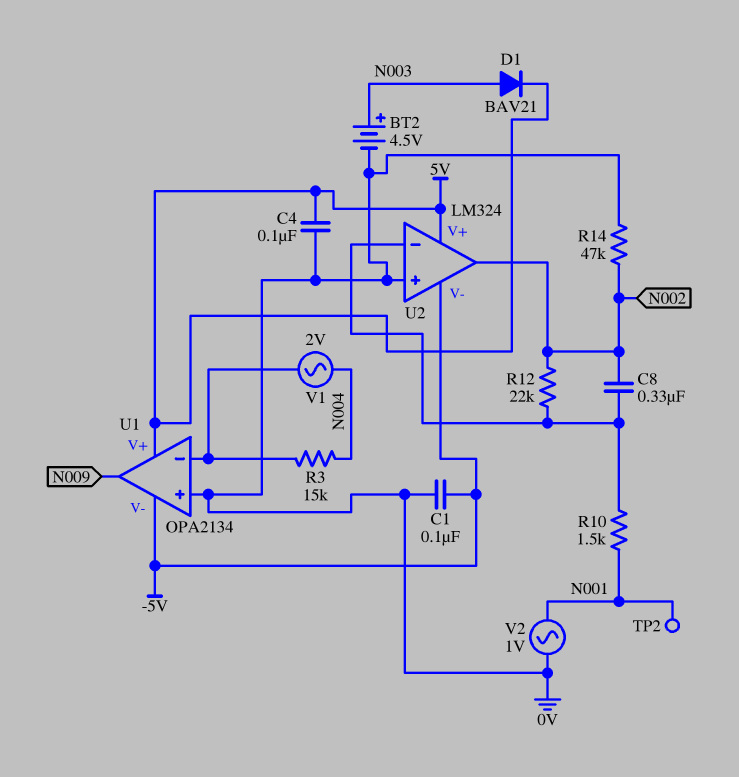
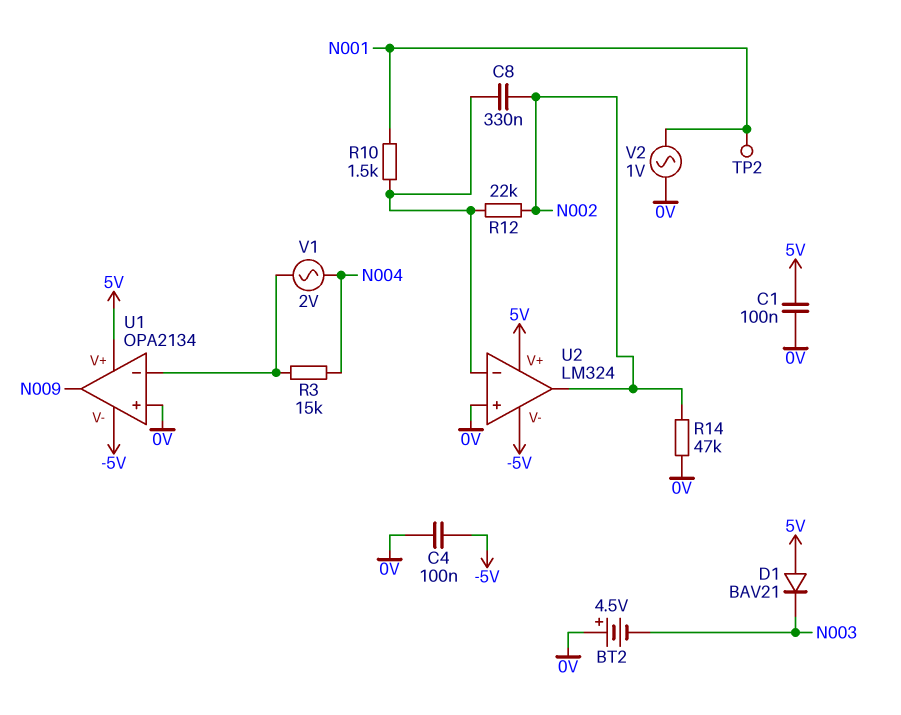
BT2: 4.5V (plus N003, minus 0V) -> 4.5V (plus 0V, minus N003)
C1: 100nF (-5V, 0V) -> 100nF (0V, 5V)
C4: 100nF (0V, 5V) -> 100nF (-5V, 0V)
D1: diode BAV21 (A N003, K 5V) -> diode BAV21 (A 5V, K N003)

